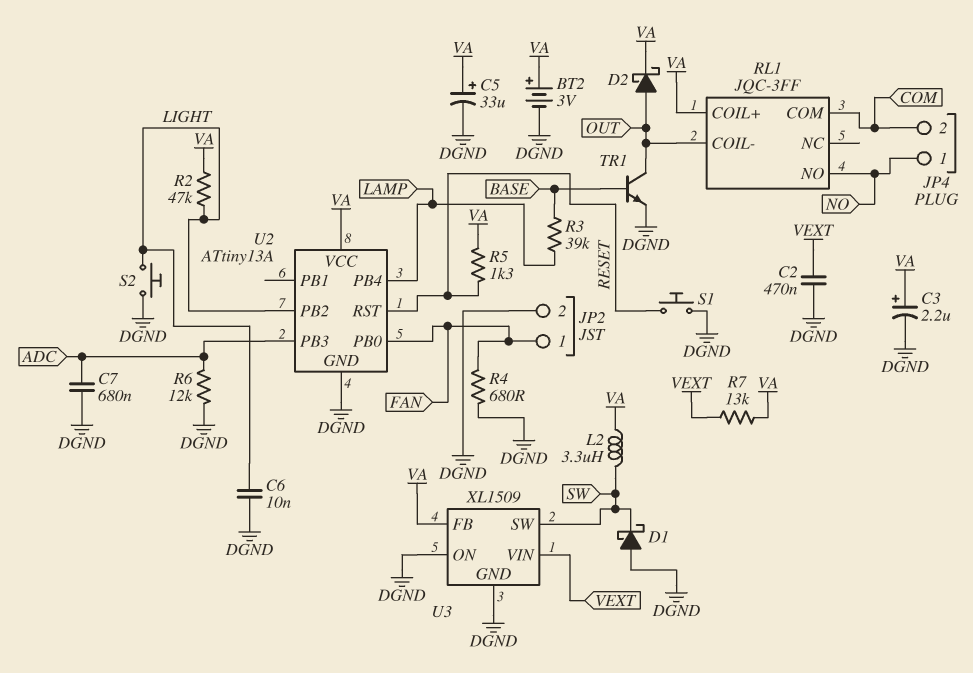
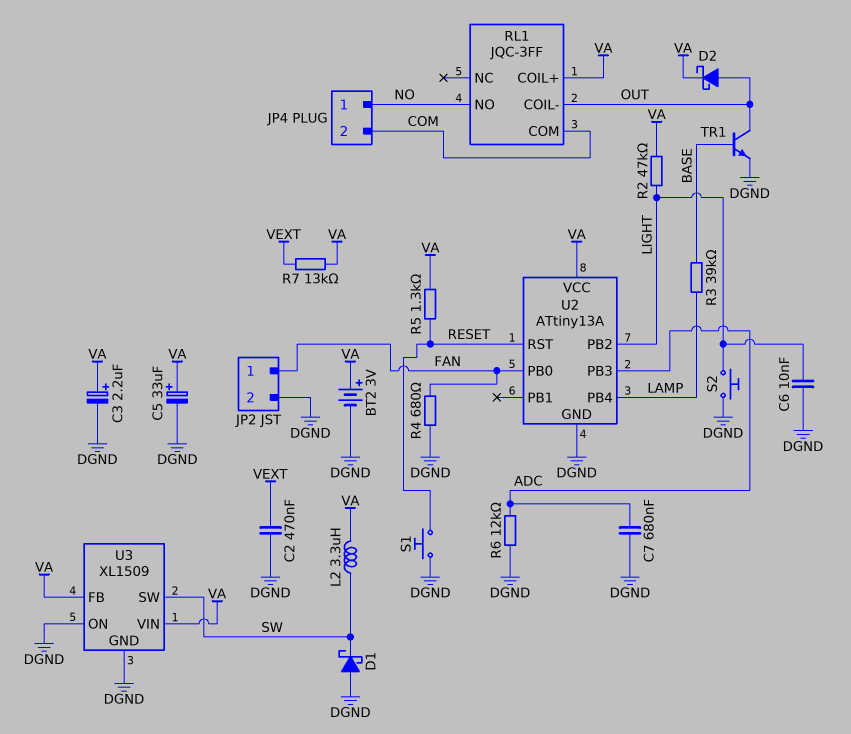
U3 pin VIN: VEXT -> VA

